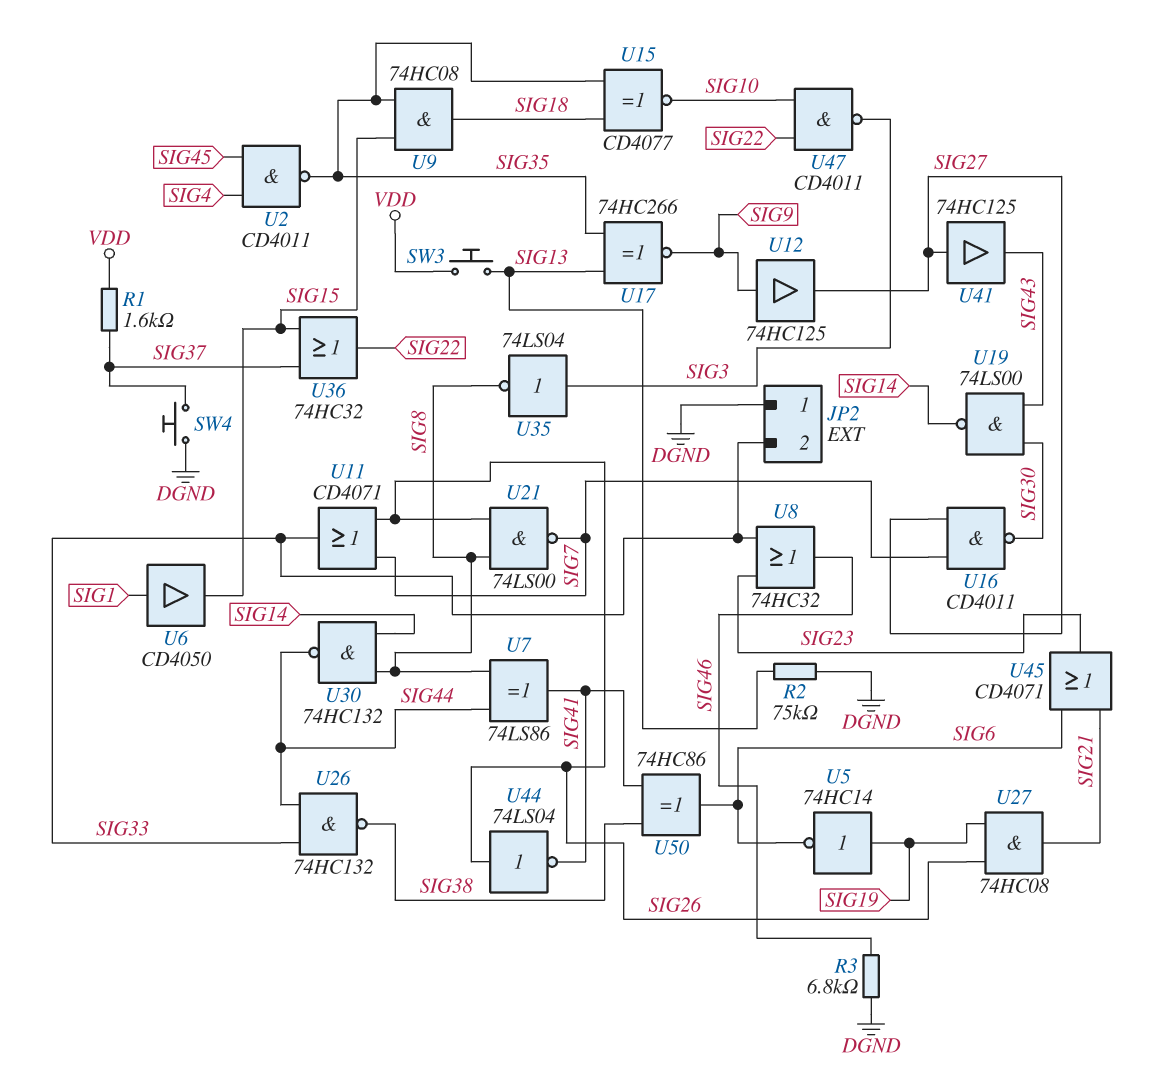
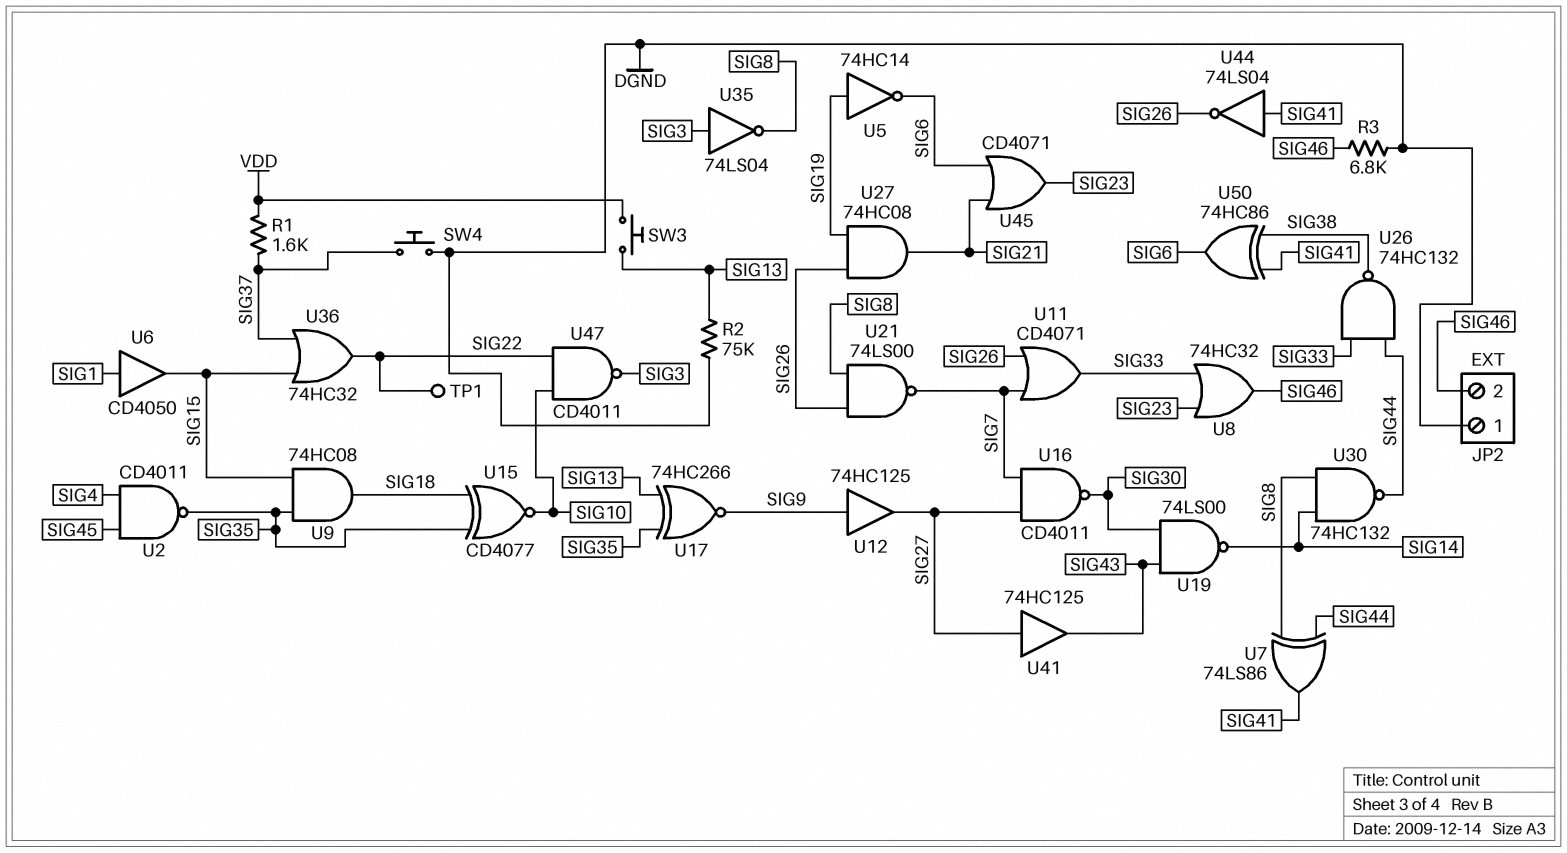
JP2 pin 2: SIG33 -> SIG46
TP1: none -> test point (SIG22)
U44: NOT 74LS04 (in SIG26, out SIG41) -> NOT 74LS04 (in SIG41, out SIG26)

